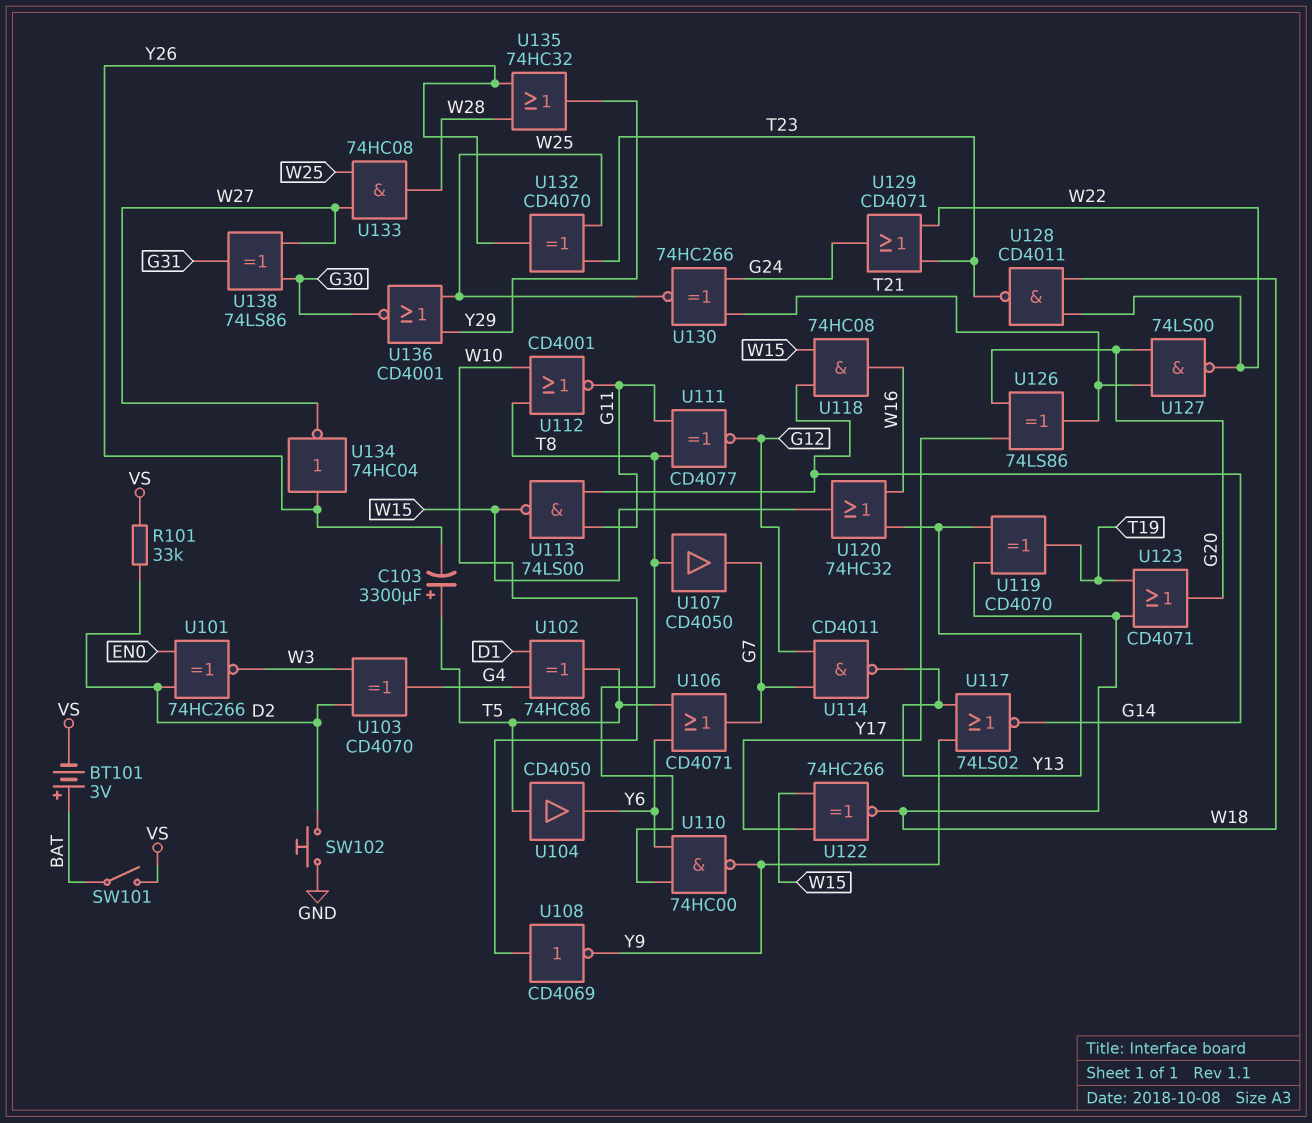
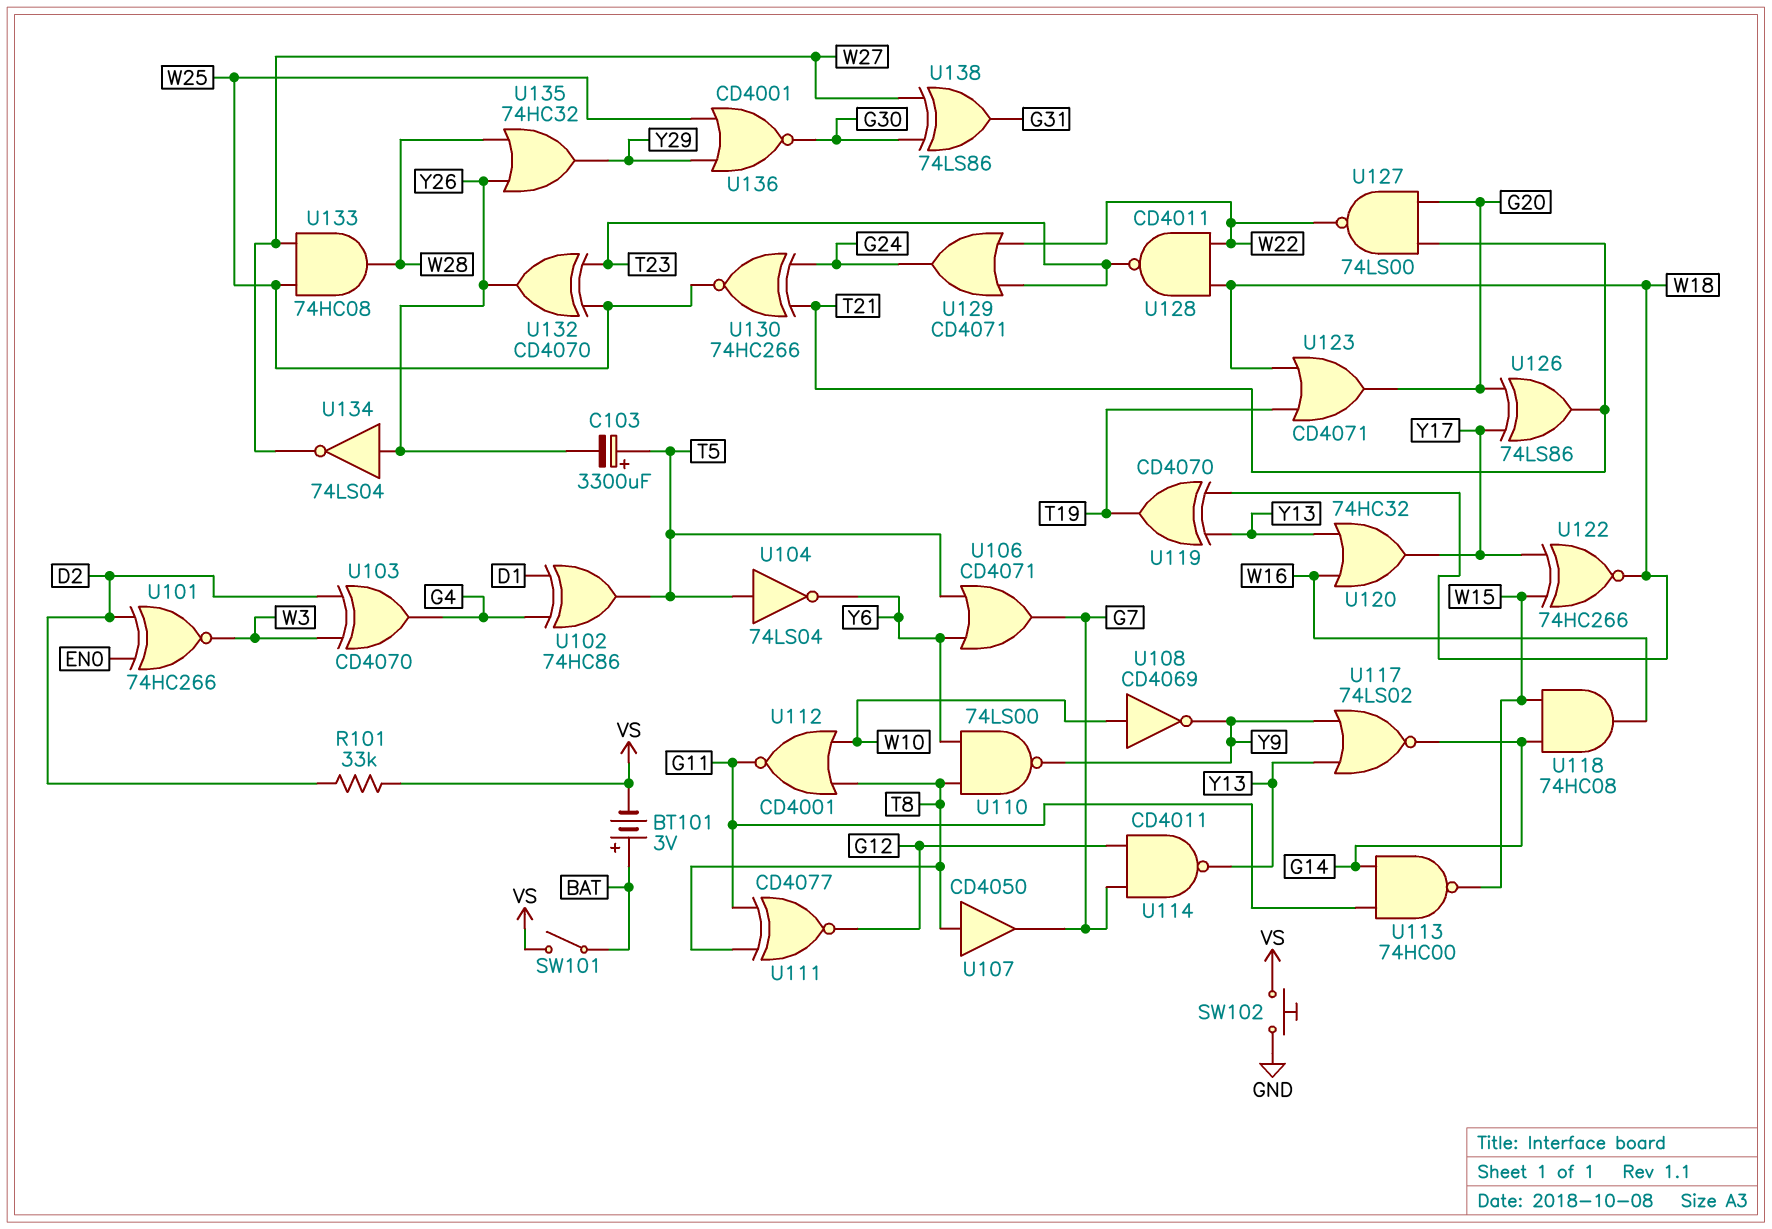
SW102: button (D2, GND) -> button (GND, VS)
U104: buffer CD4050 (in T5, out Y6) -> NOT 74LS04 (in T5, out Y6)
U110: NAND 74HC00 (in T8, in Y6, out Y9) -> NAND 74LS00 (in T8, in Y6, out Y9)
U113: NAND 74LS00 (in G11, in G14, out W15) -> NAND 74HC00 (in G11, in G14, out W15)
U120: OR 74HC32 (in W16, in Y13, out W15) -> OR 74HC32 (in W16, in Y13, out Y17)
U134: NOT 74HC04 (in Y26, out W27) -> NOT 74LS04 (in Y26, out W27)

